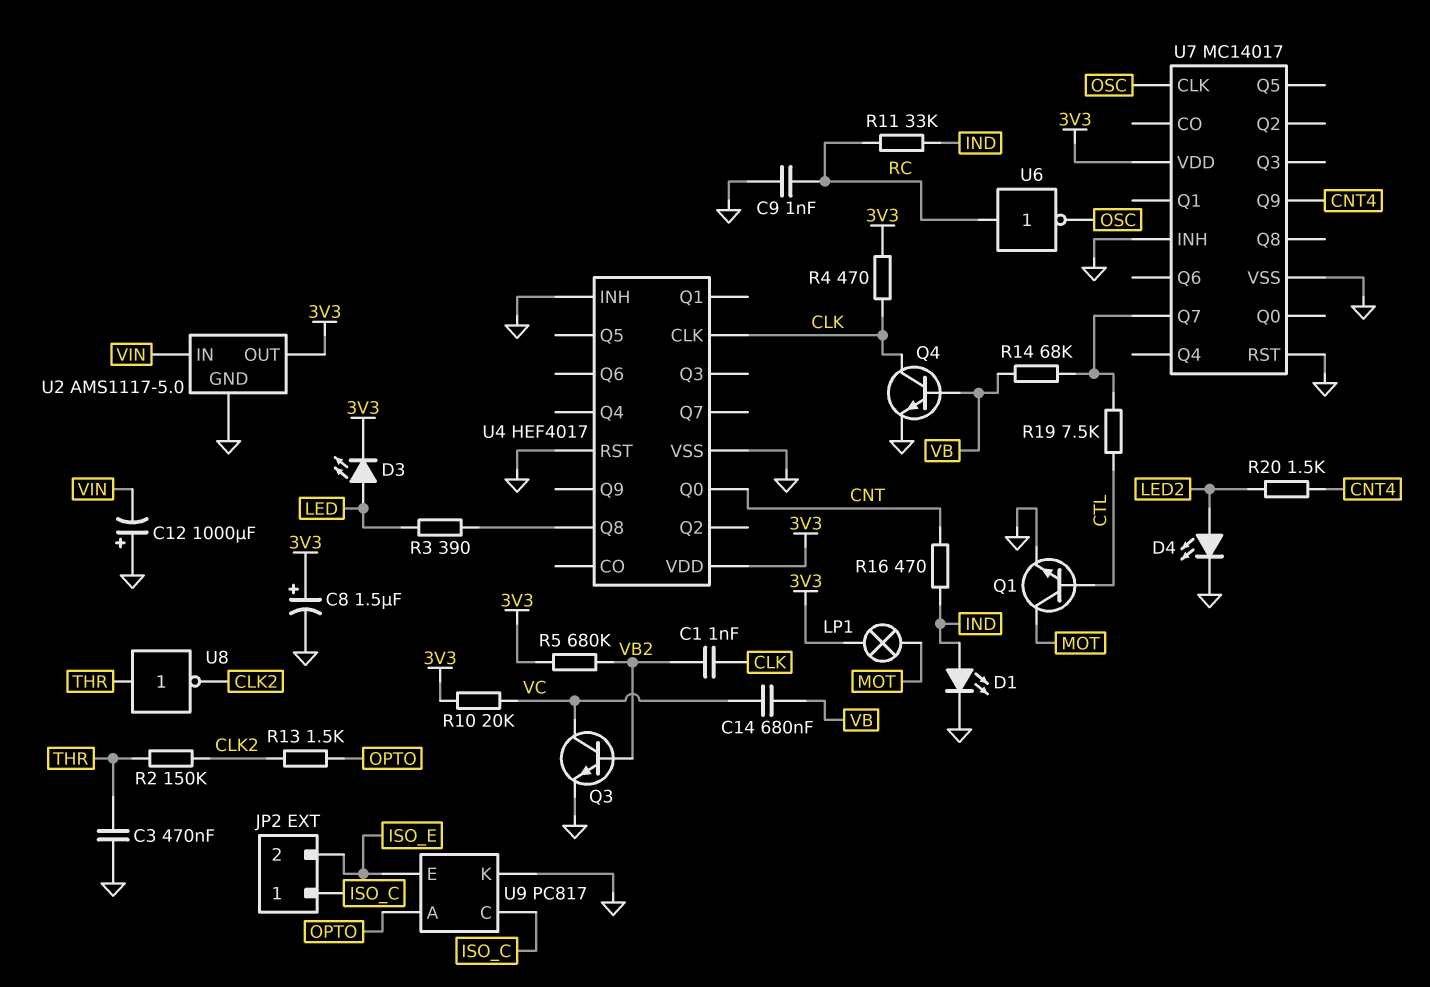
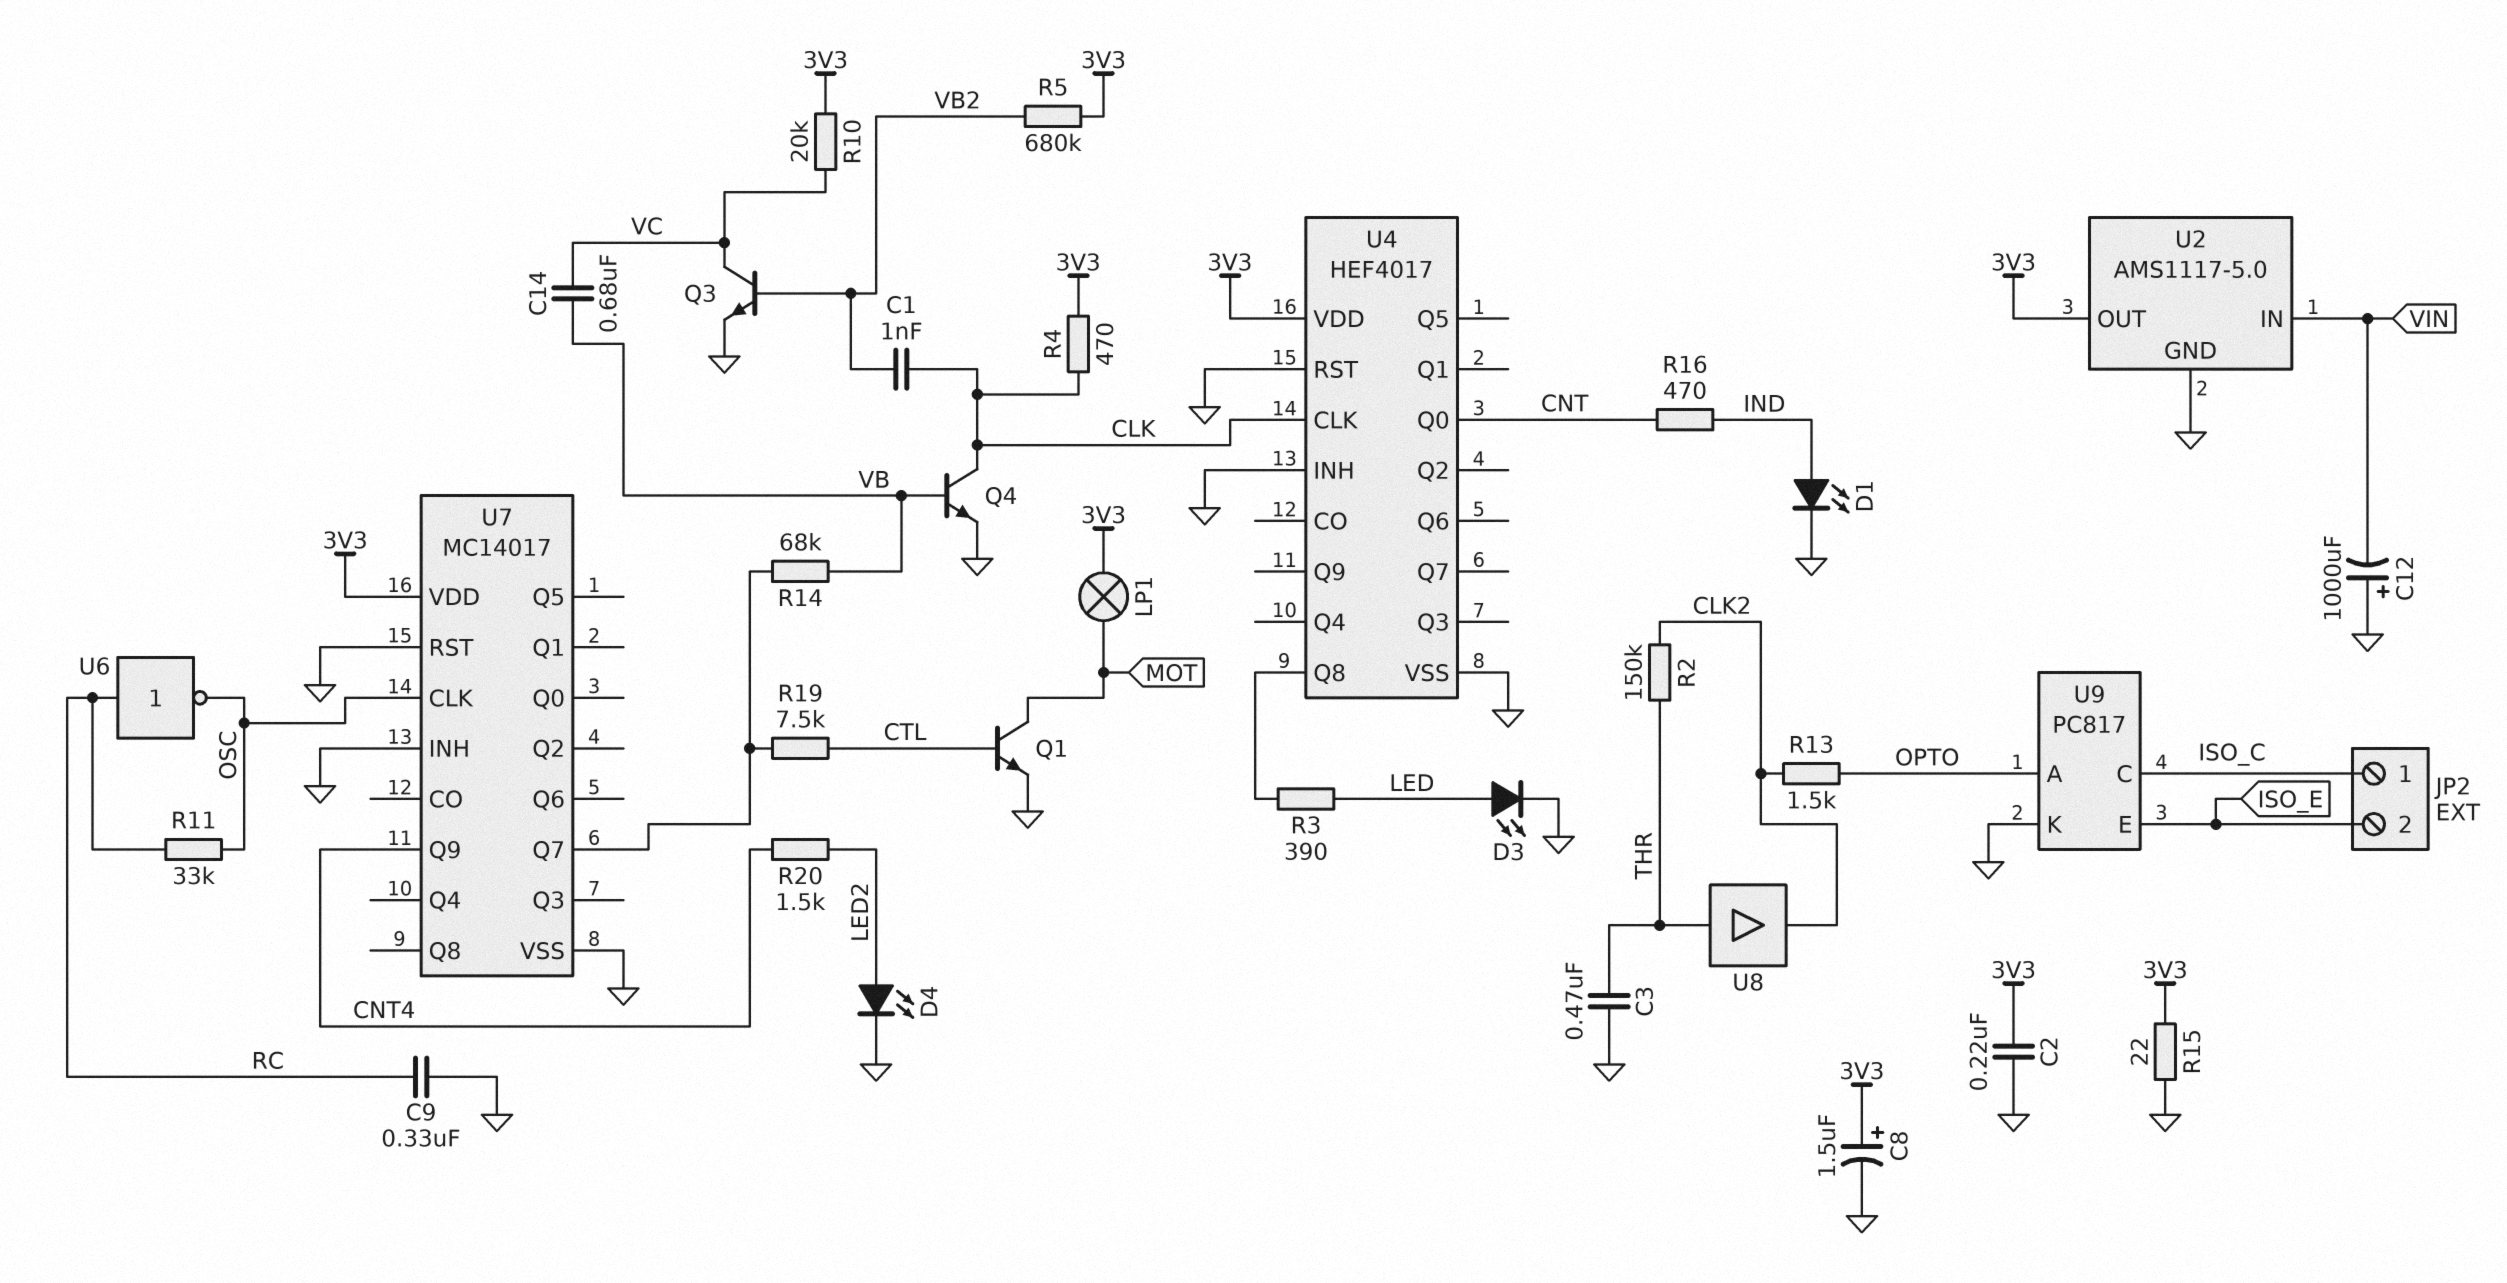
C2: none -> 220nF (3V3, GND)
C9: 1nF (GND, RC) -> 330nF (GND, RC)
D3: LED (A LED, K 3V3) -> LED (A LED, K GND)
R11: 33k (IND, RC) -> 33k (OSC, RC)
R15: none -> 22 (3V3, GND)
U8: NOT (in THR, out CLK2) -> buffer (in THR, out CLK2)

